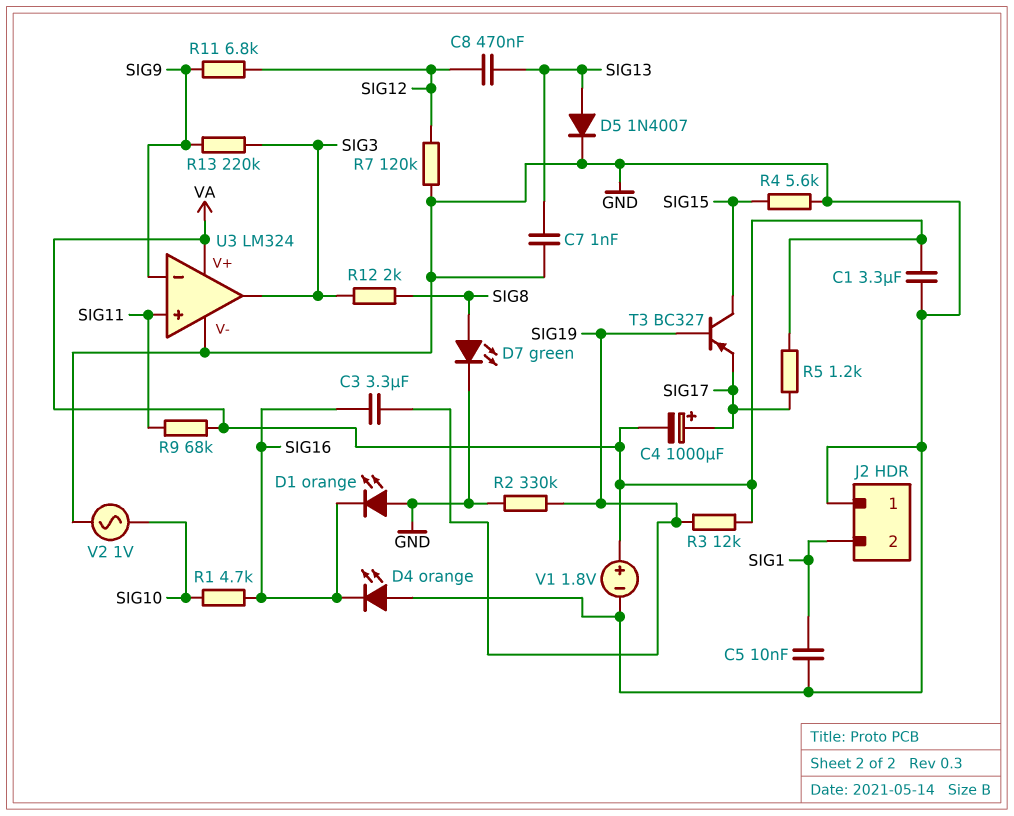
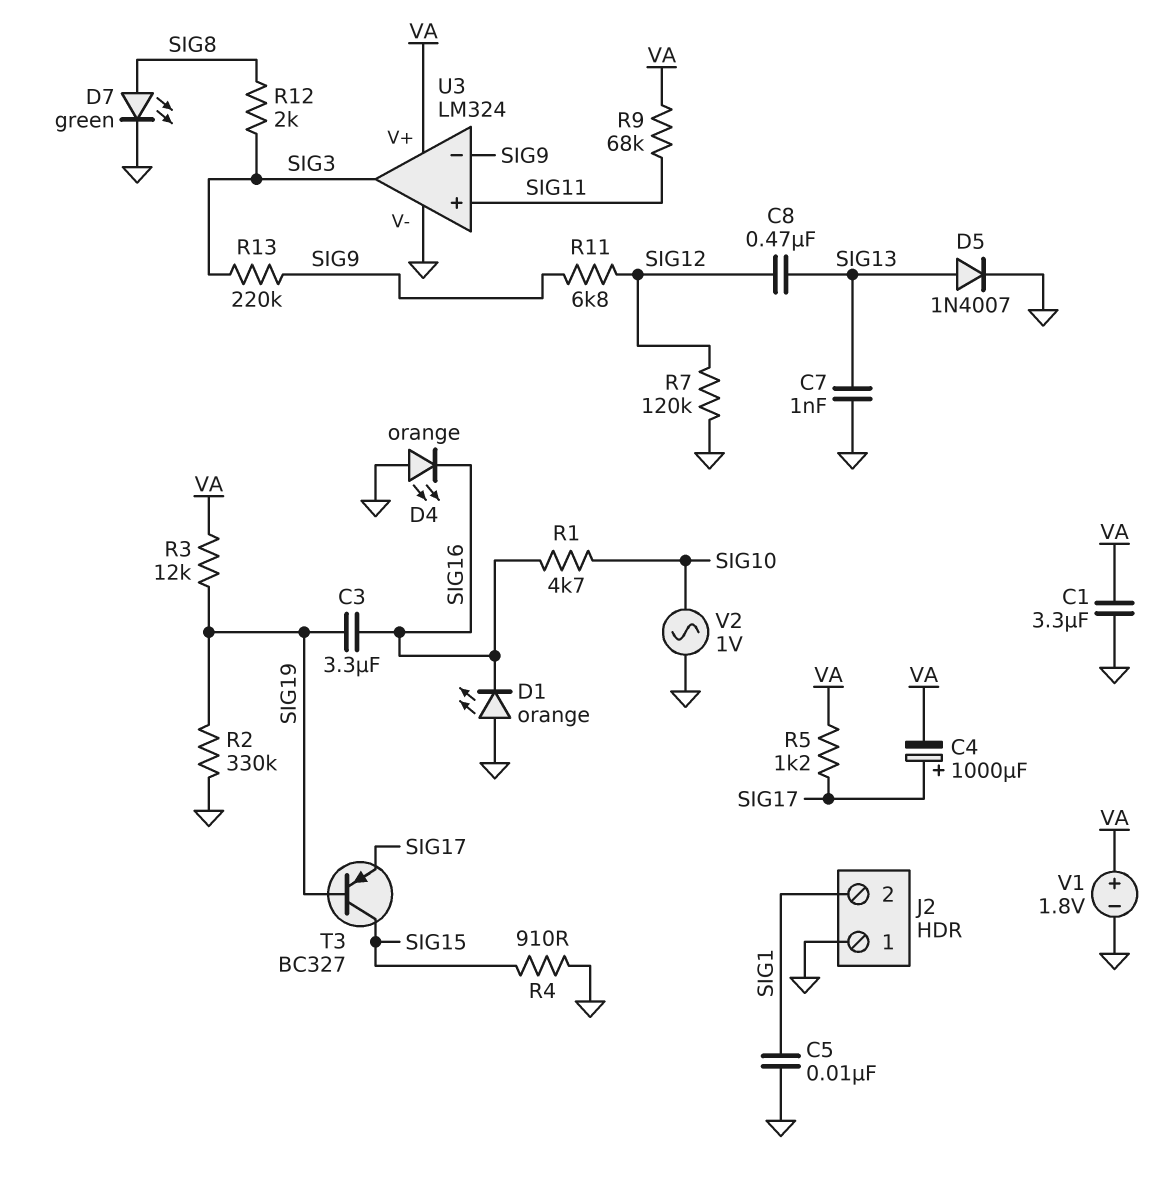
R4: 5.6k (GND, SIG15) -> 910 (GND, SIG15)

